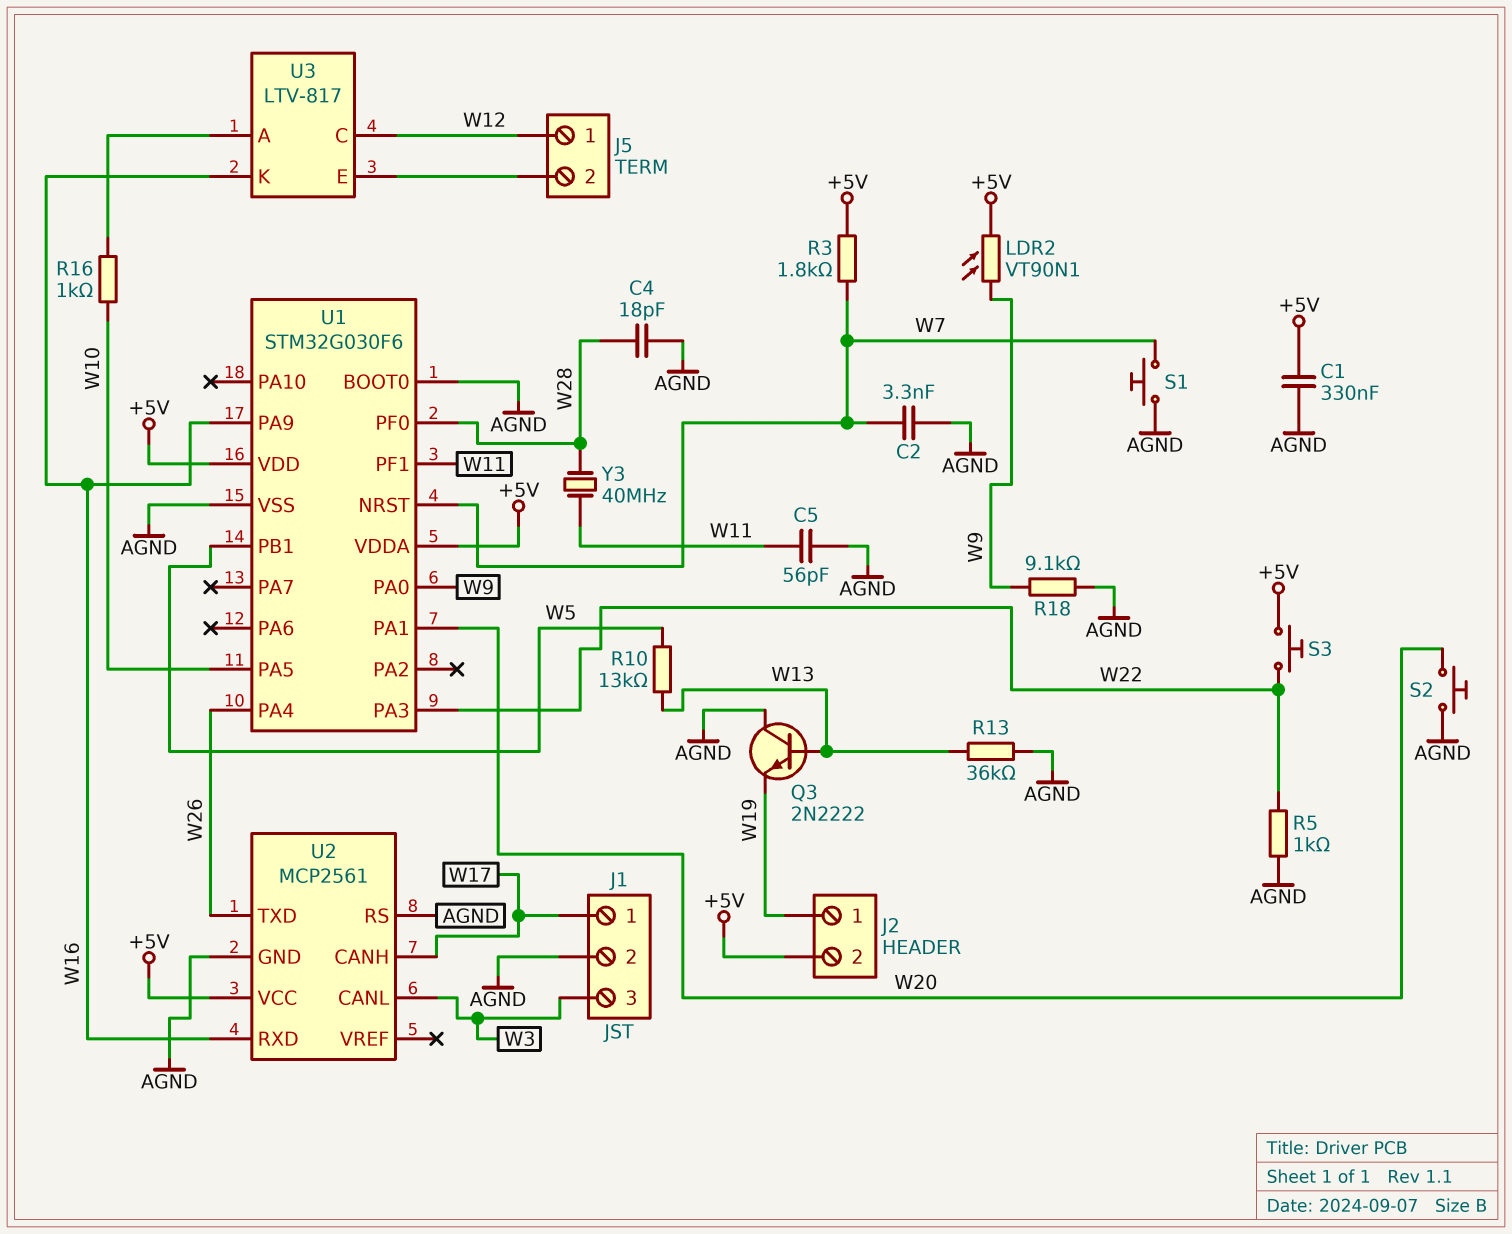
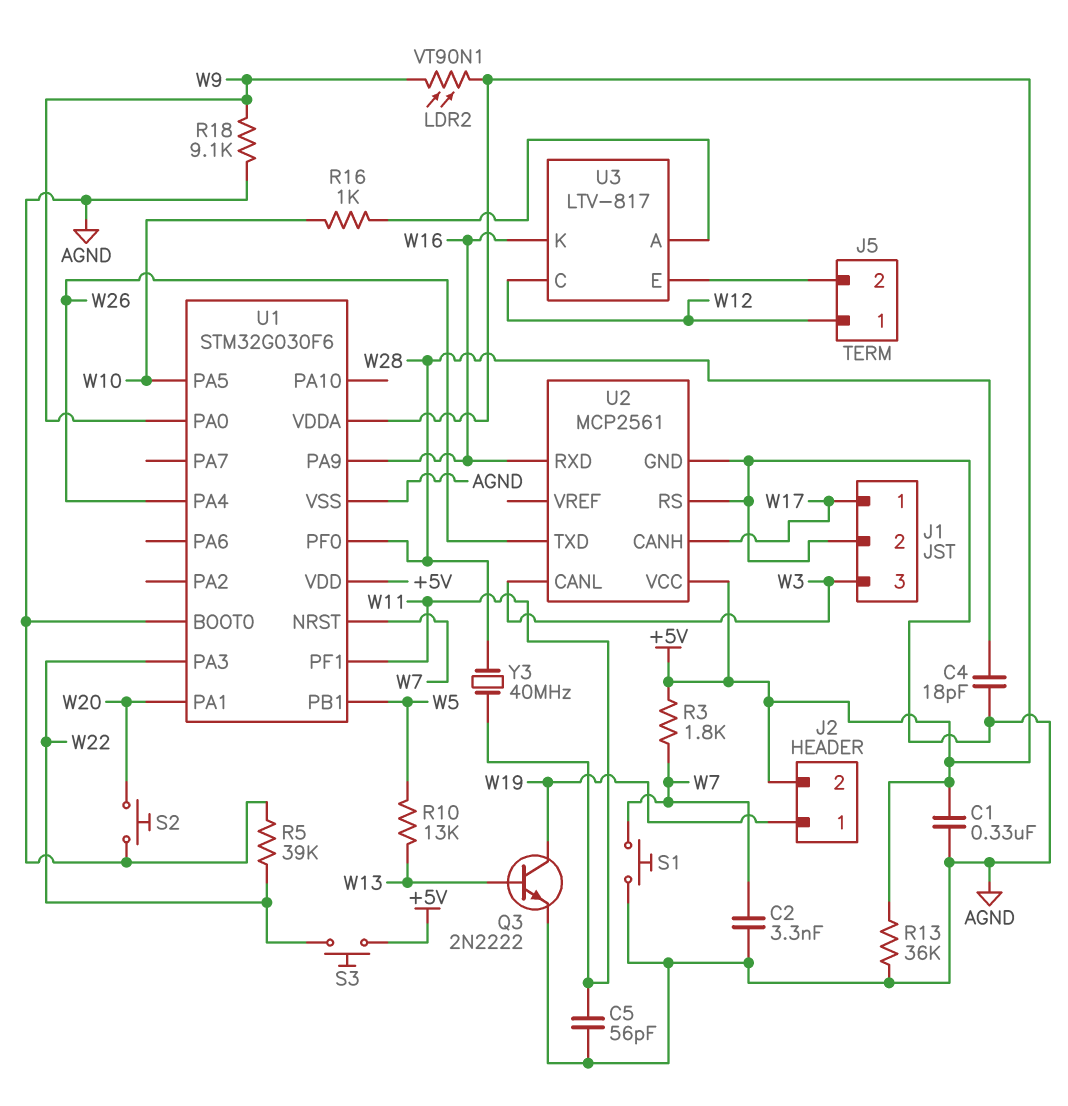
Q3: NPN 2N2222 (B W13, C AGND, E W19) -> NPN 2N2222 (B W13, C W19, E AGND)
R5: 1k (AGND, W22) -> 39k (AGND, W22)
R13: 36k (AGND, W13) -> 36k (+5V, AGND)

